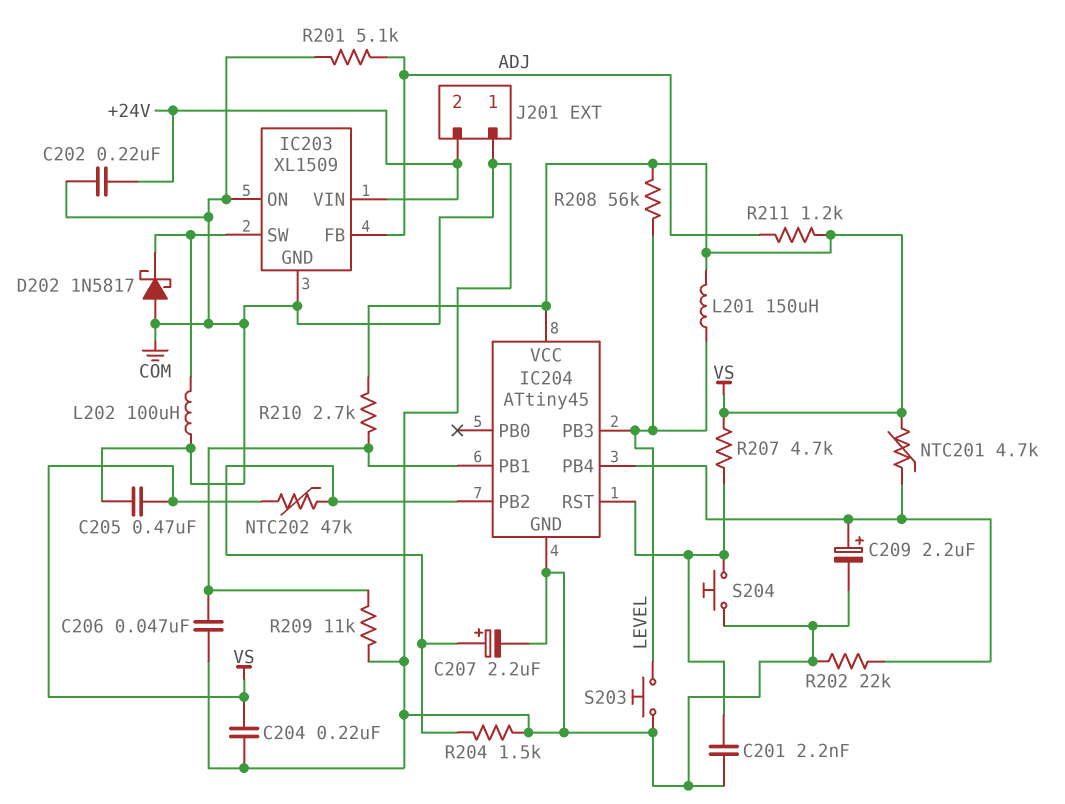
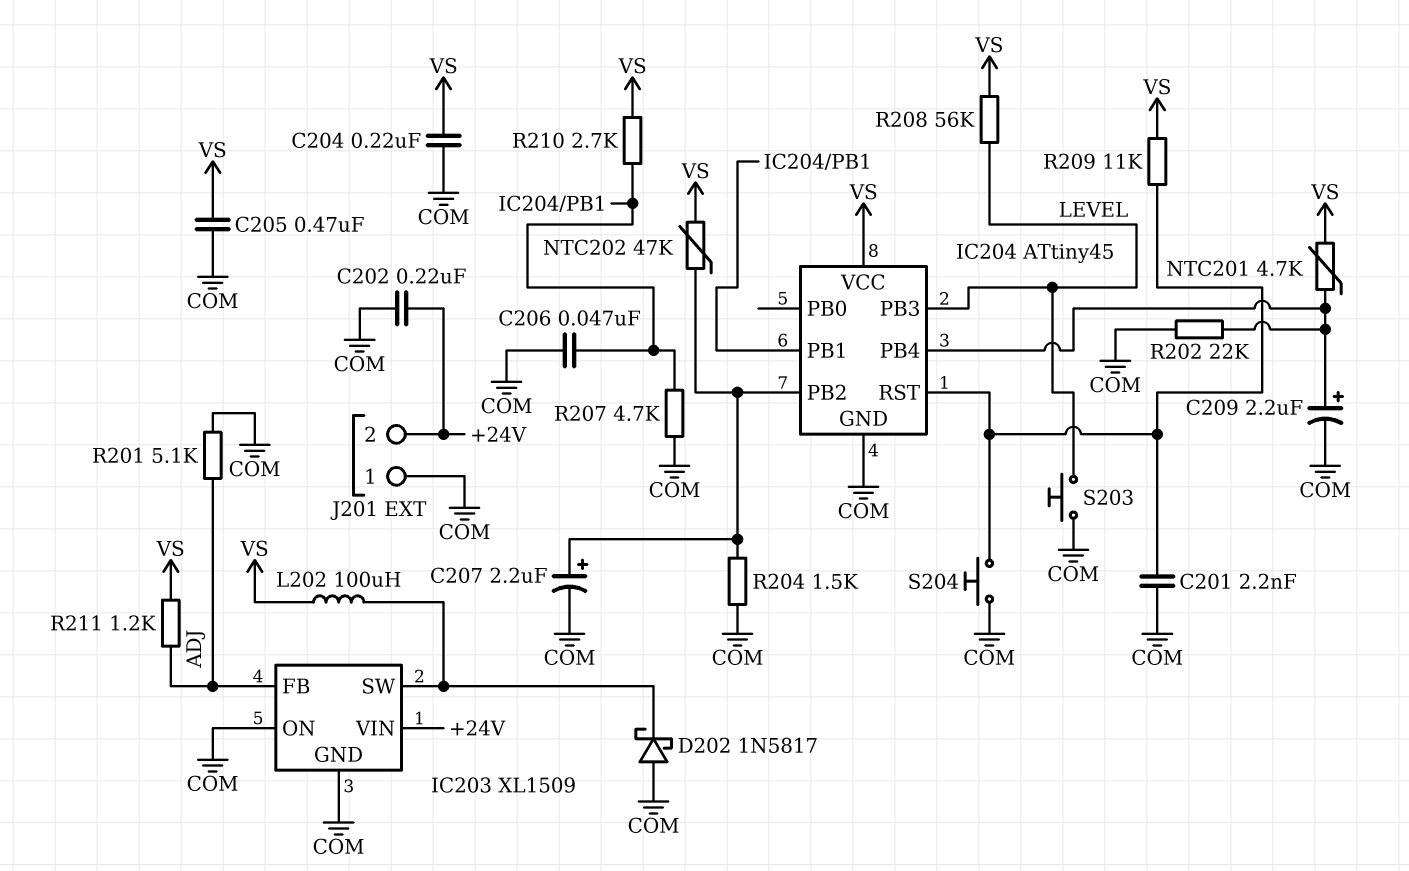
L201: 150uH (LEVEL, VS) -> none
L202: 100uH (COM, IC203/SW) -> 100uH (IC203/SW, VS)
R207: 4.7k (IC204/RST, VS) -> 4.7k (COM, IC204/PB1)
R209: 11k (COM, IC204/PB1) -> 11k (IC204/RST, VS)

